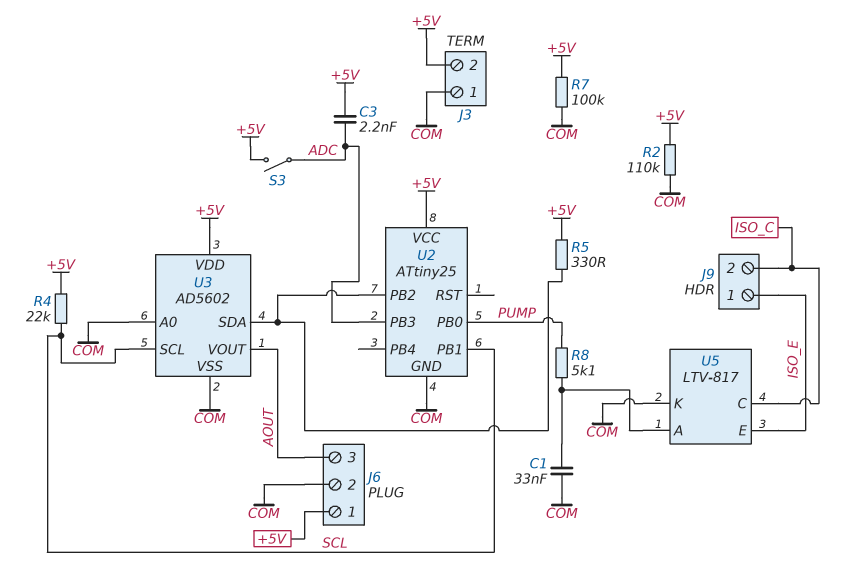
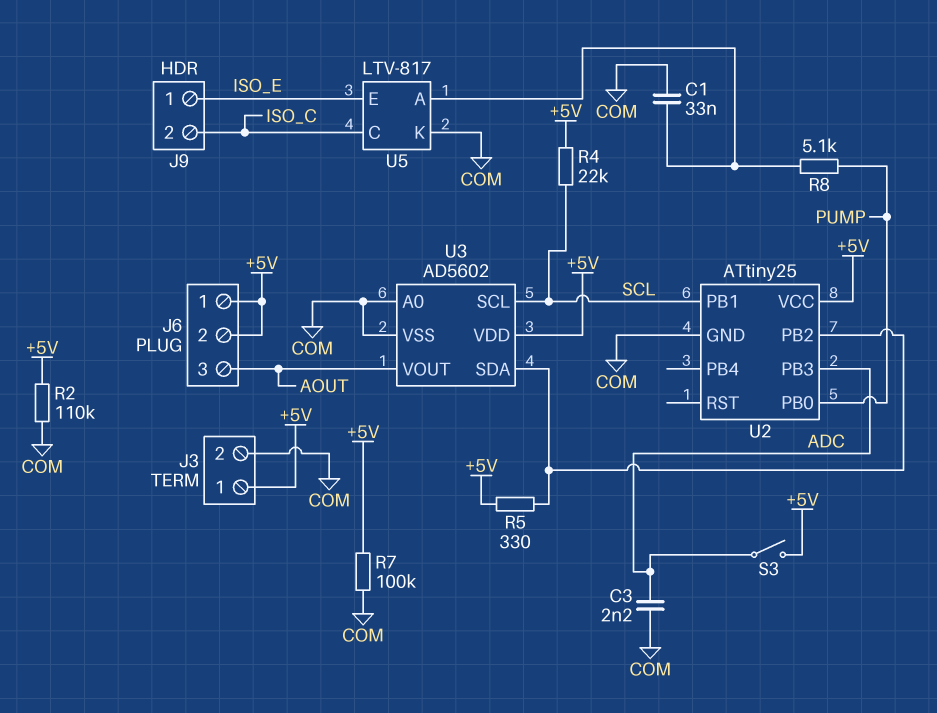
C3: 2.2nF (+5V, ADC) -> 2.2nF (ADC, COM)
J3 pin 1: COM -> +5V
J3 pin 2: +5V -> COM
J6 pin 2: COM -> +5V

